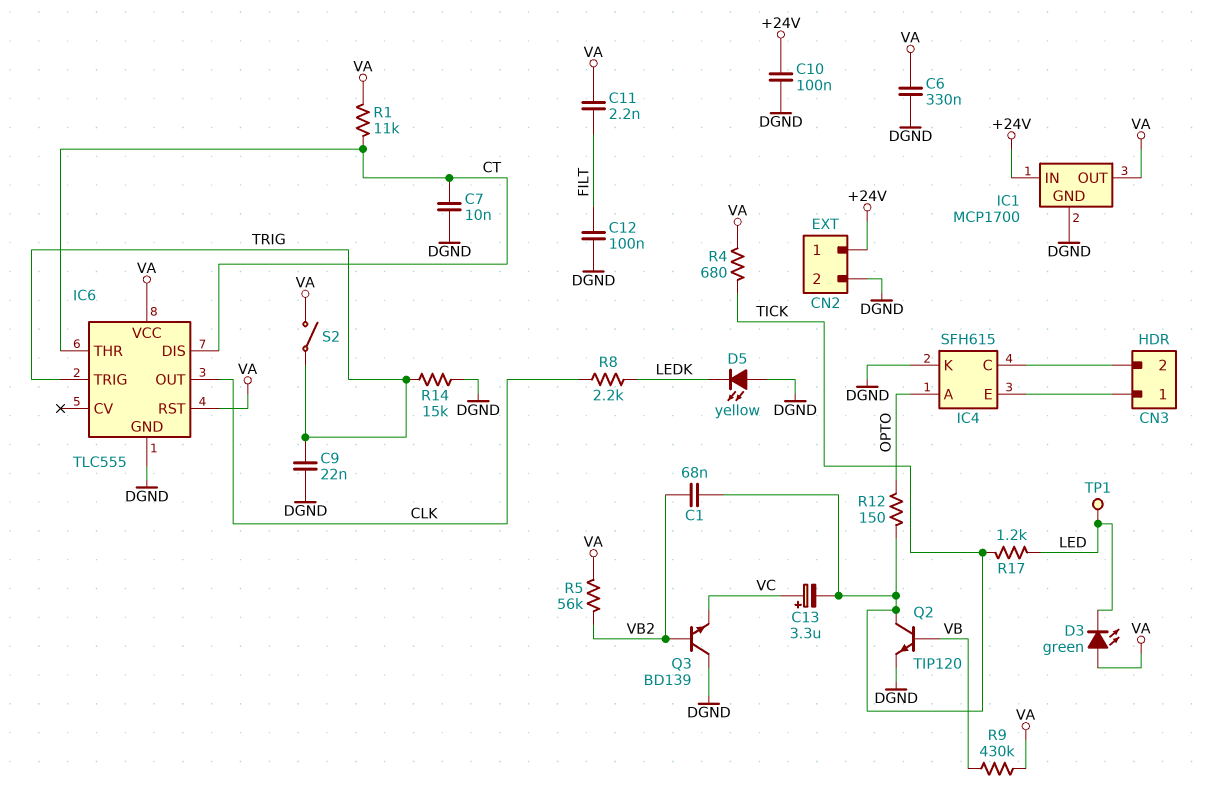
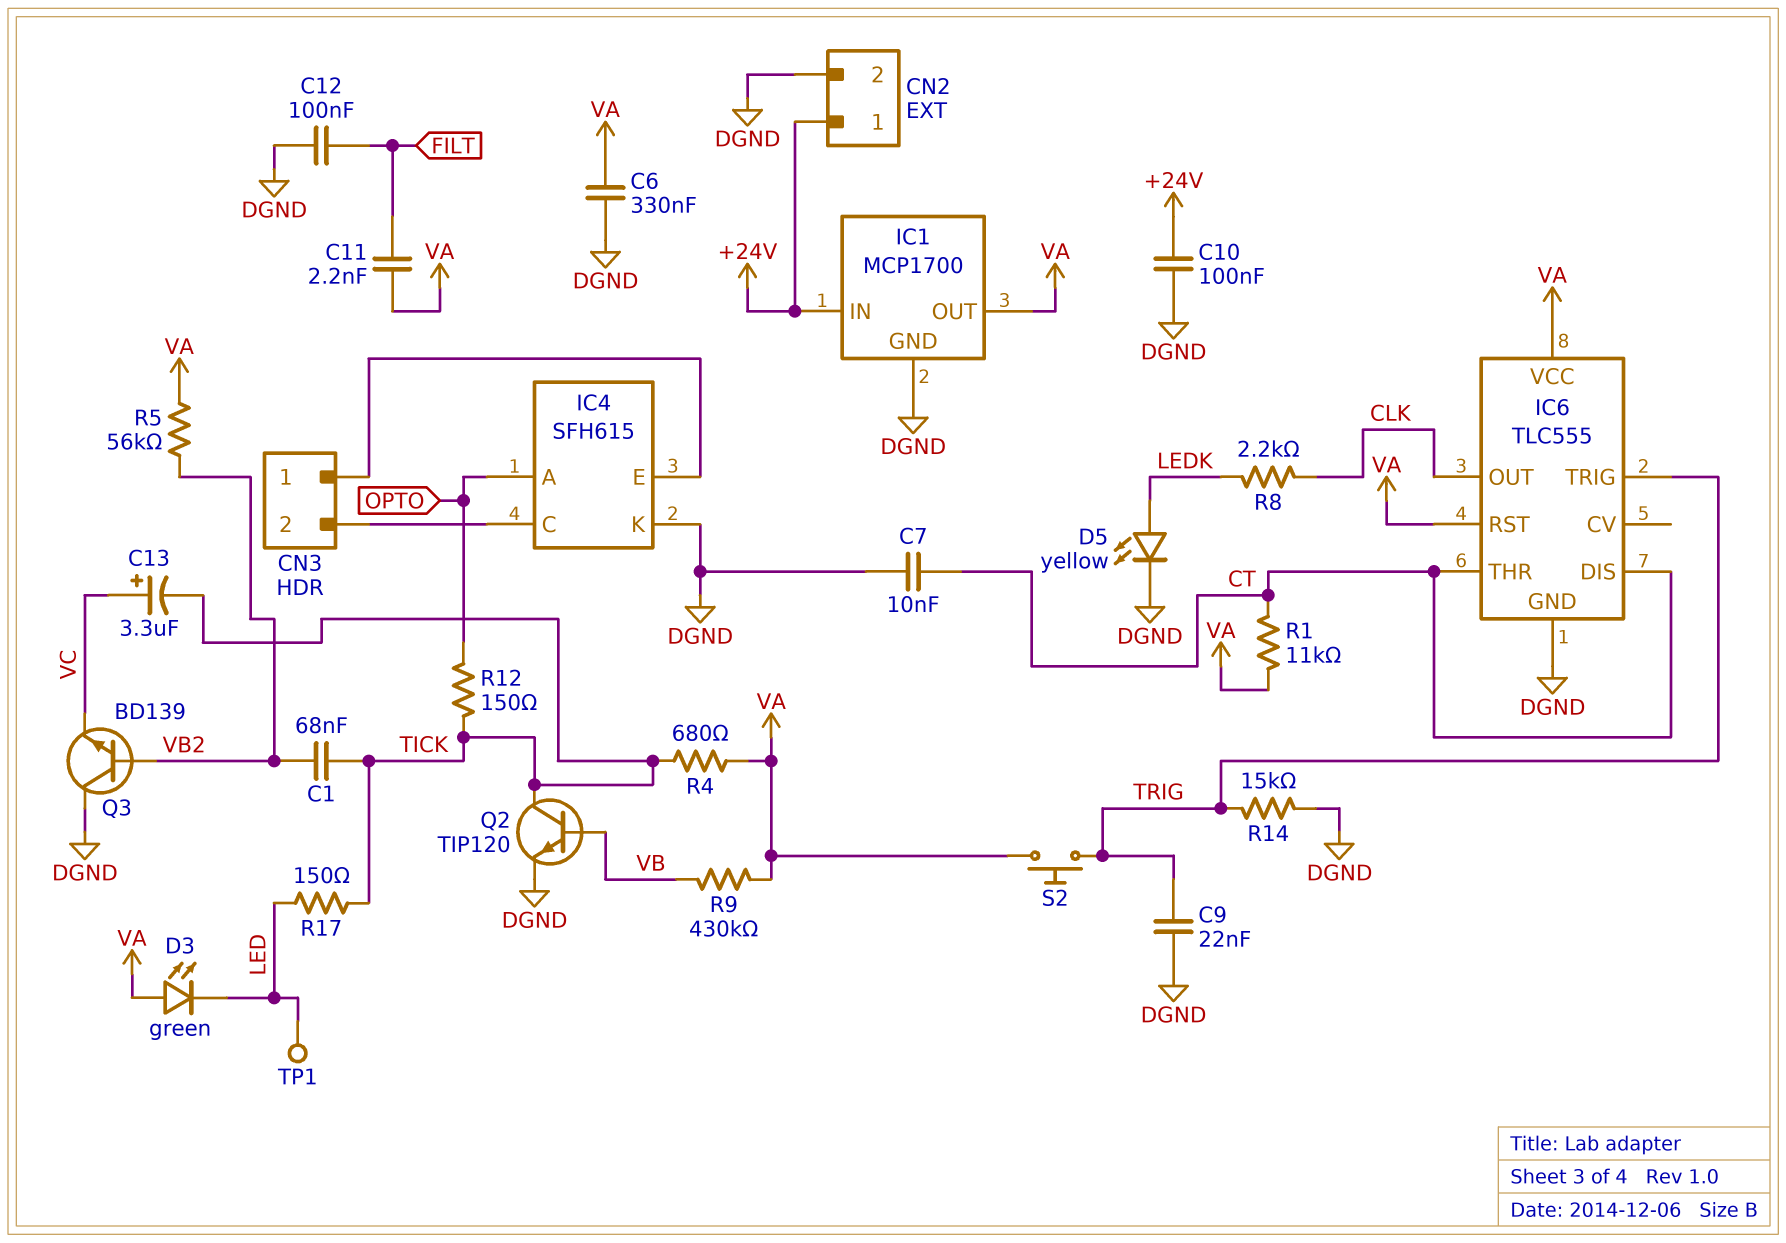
D5: LED yellow (A DGND, K LEDK) -> LED yellow (A LEDK, K DGND)
R17: 1.2k (LED, TICK) -> 150 (LED, TICK)
S2: switch (TRIG, VA) -> button (TRIG, VA)

